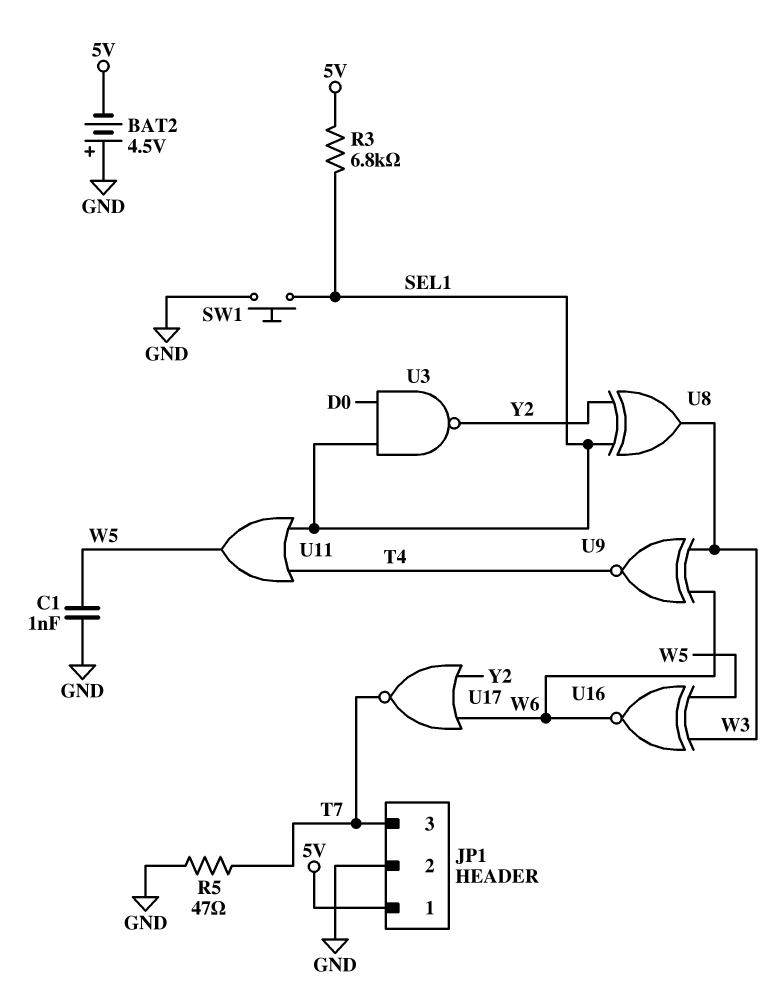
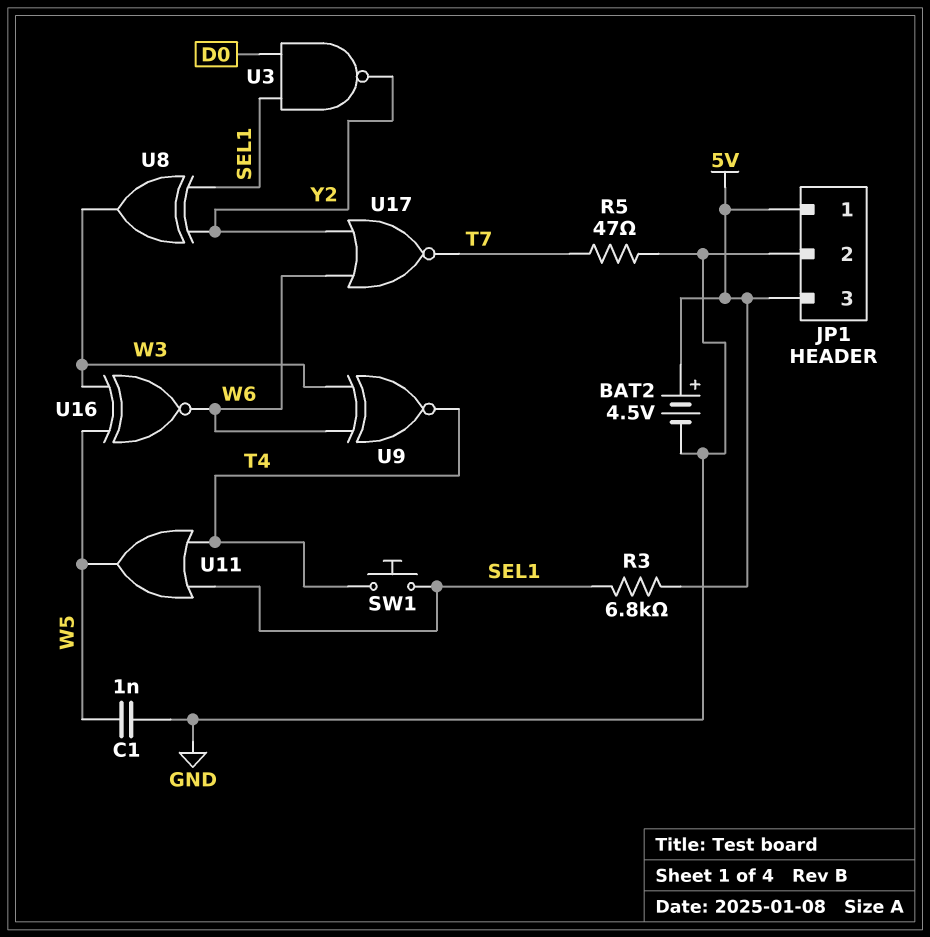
BAT2: 4.5V (plus GND, minus 5V) -> 4.5V (plus 5V, minus GND)
JP1 pin 3: T7 -> 5V
SW1: button (GND, SEL1) -> button (SEL1, T4)

